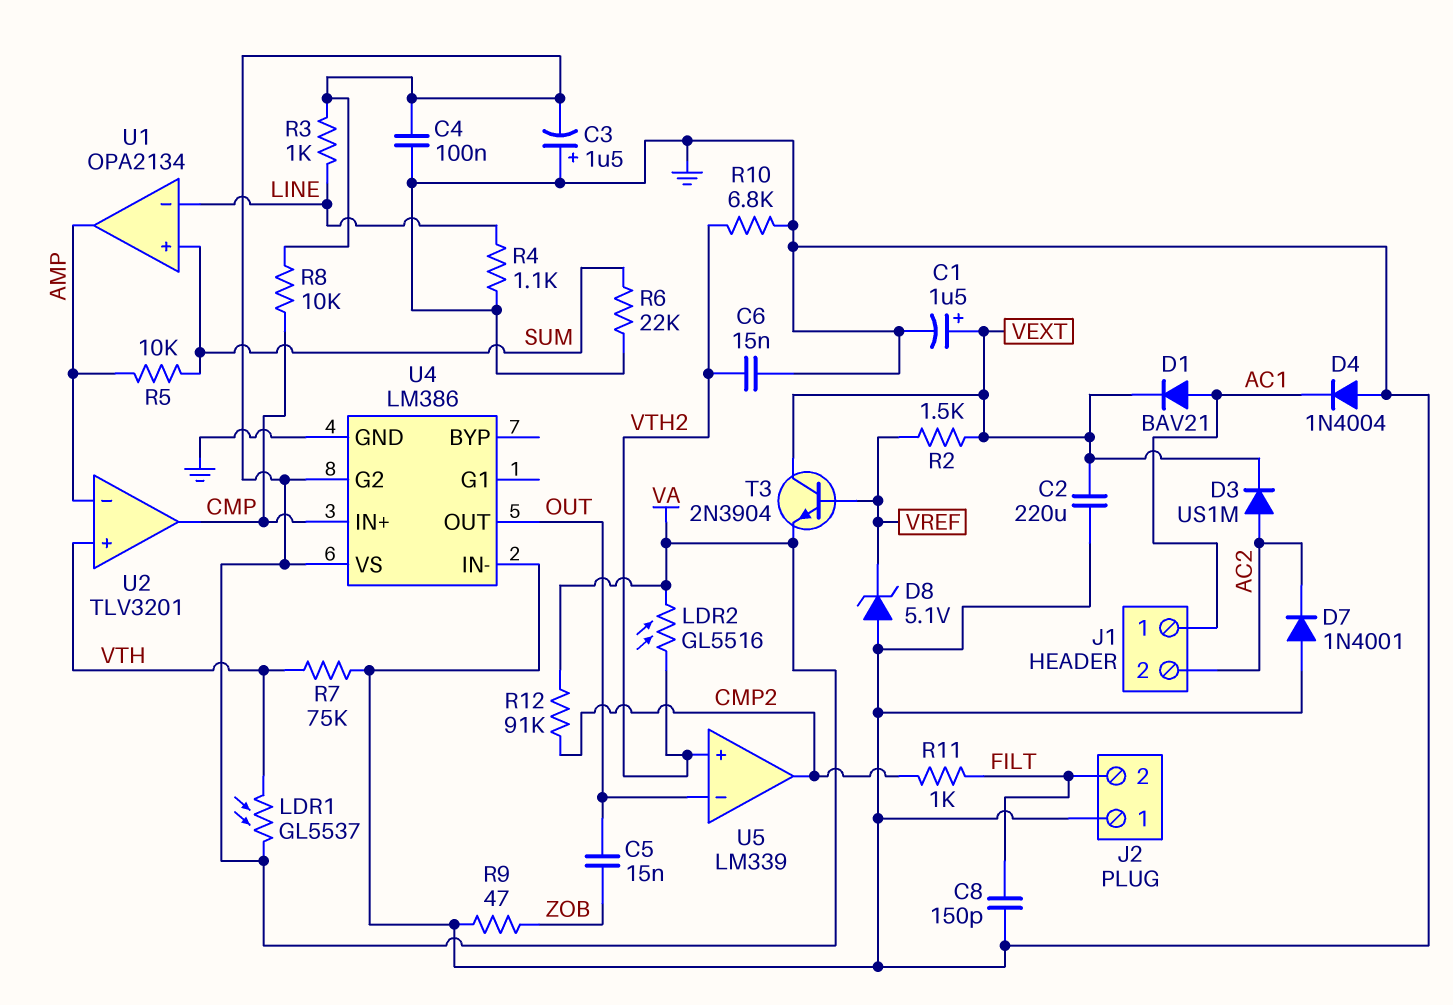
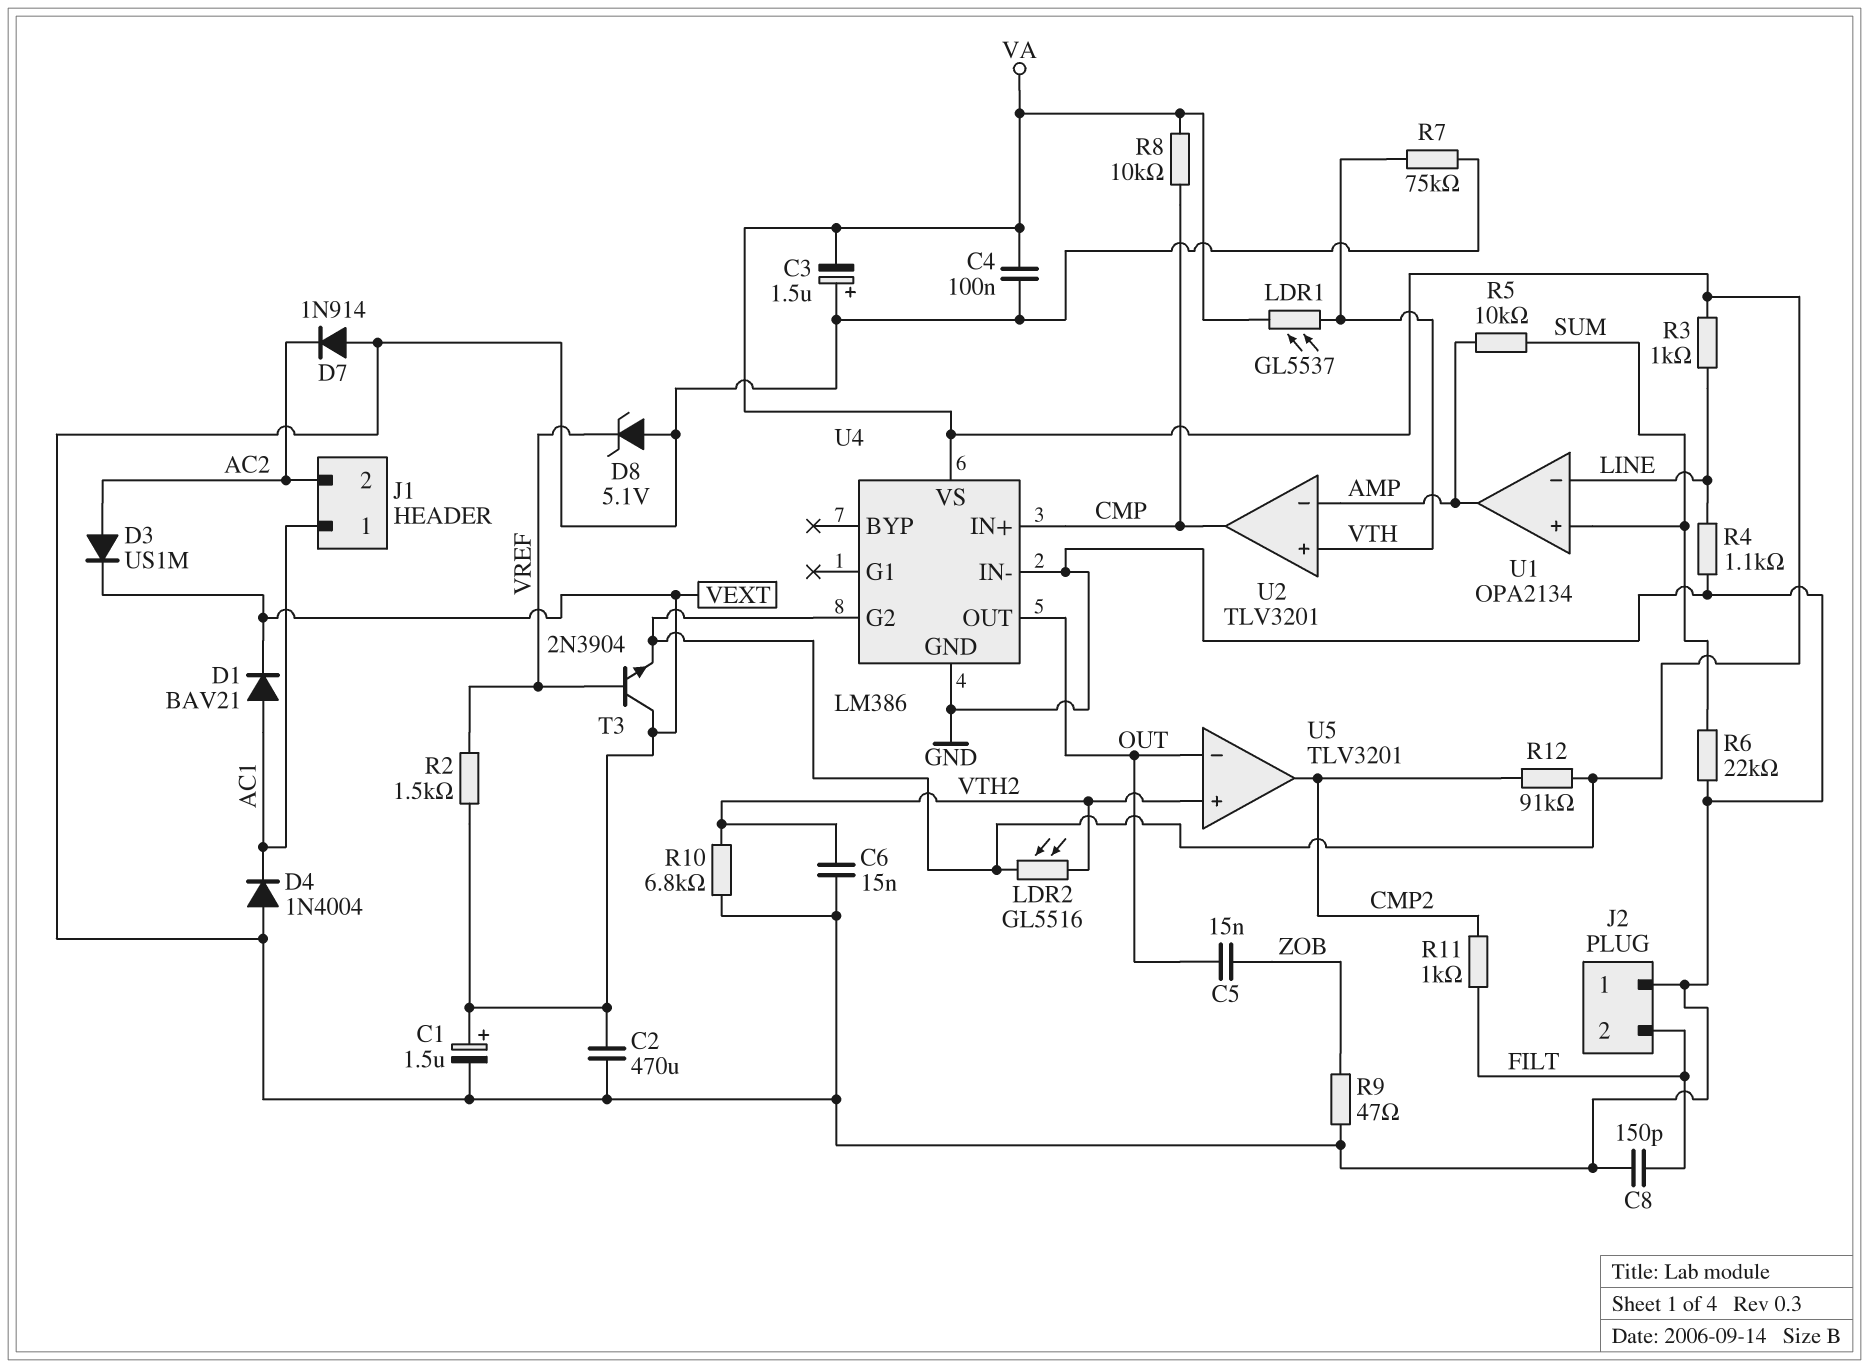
C2: 220uF (GND, VEXT) -> 470uF (GND, VEXT)
D7: diode 1N4001 (A GND, K AC2) -> diode 1N914 (A GND, K AC2)
U5: LM339 -> TLV3201

